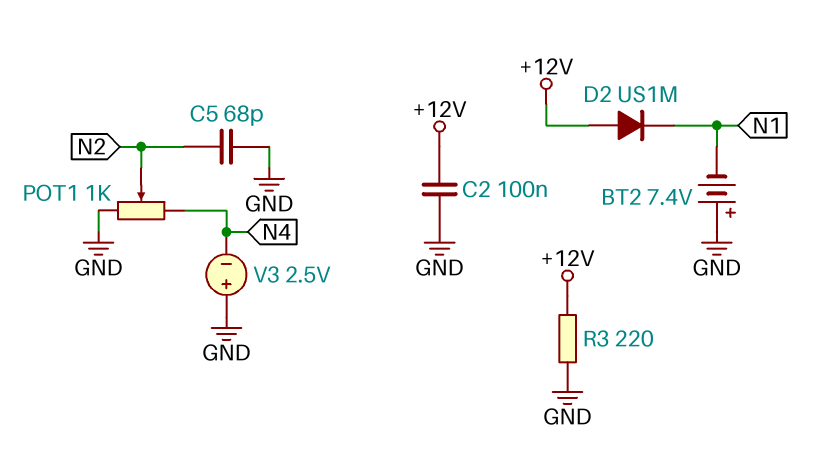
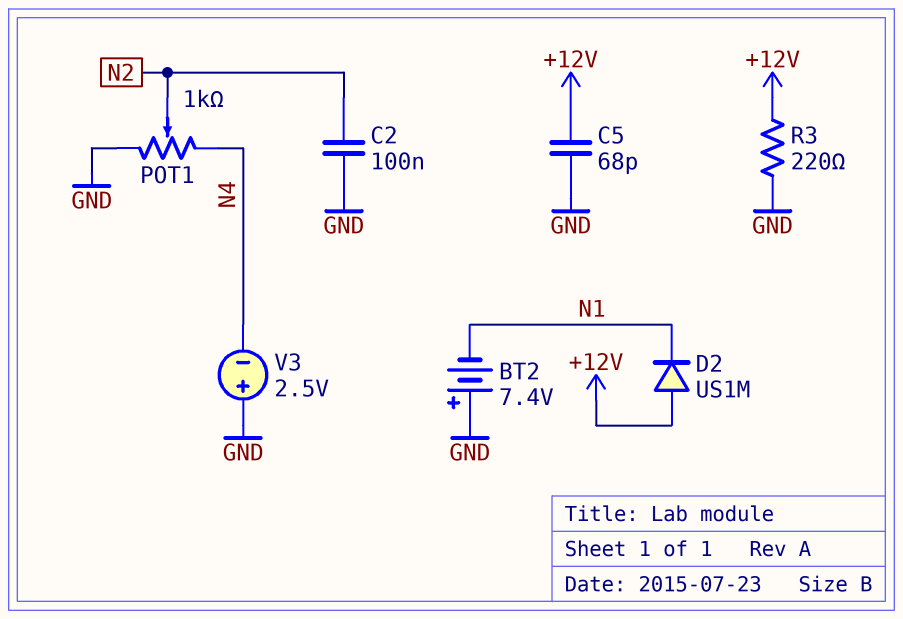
C2: 100nF (+12V, GND) -> 100nF (GND, N2)
C5: 68pF (GND, N2) -> 68pF (+12V, GND)

